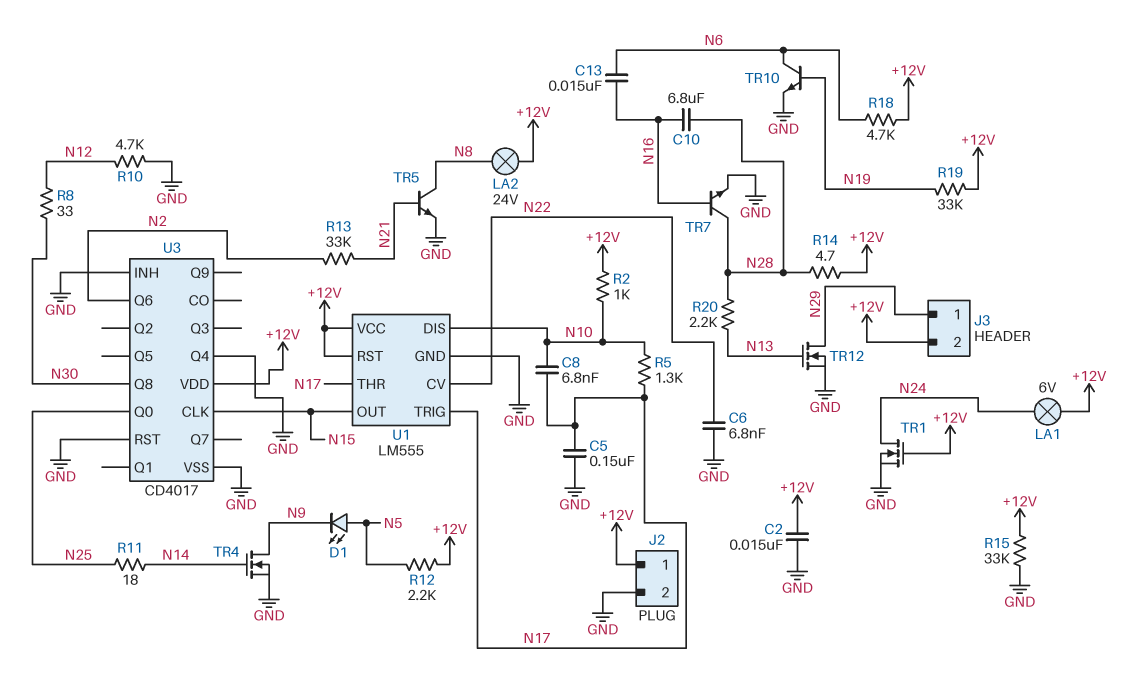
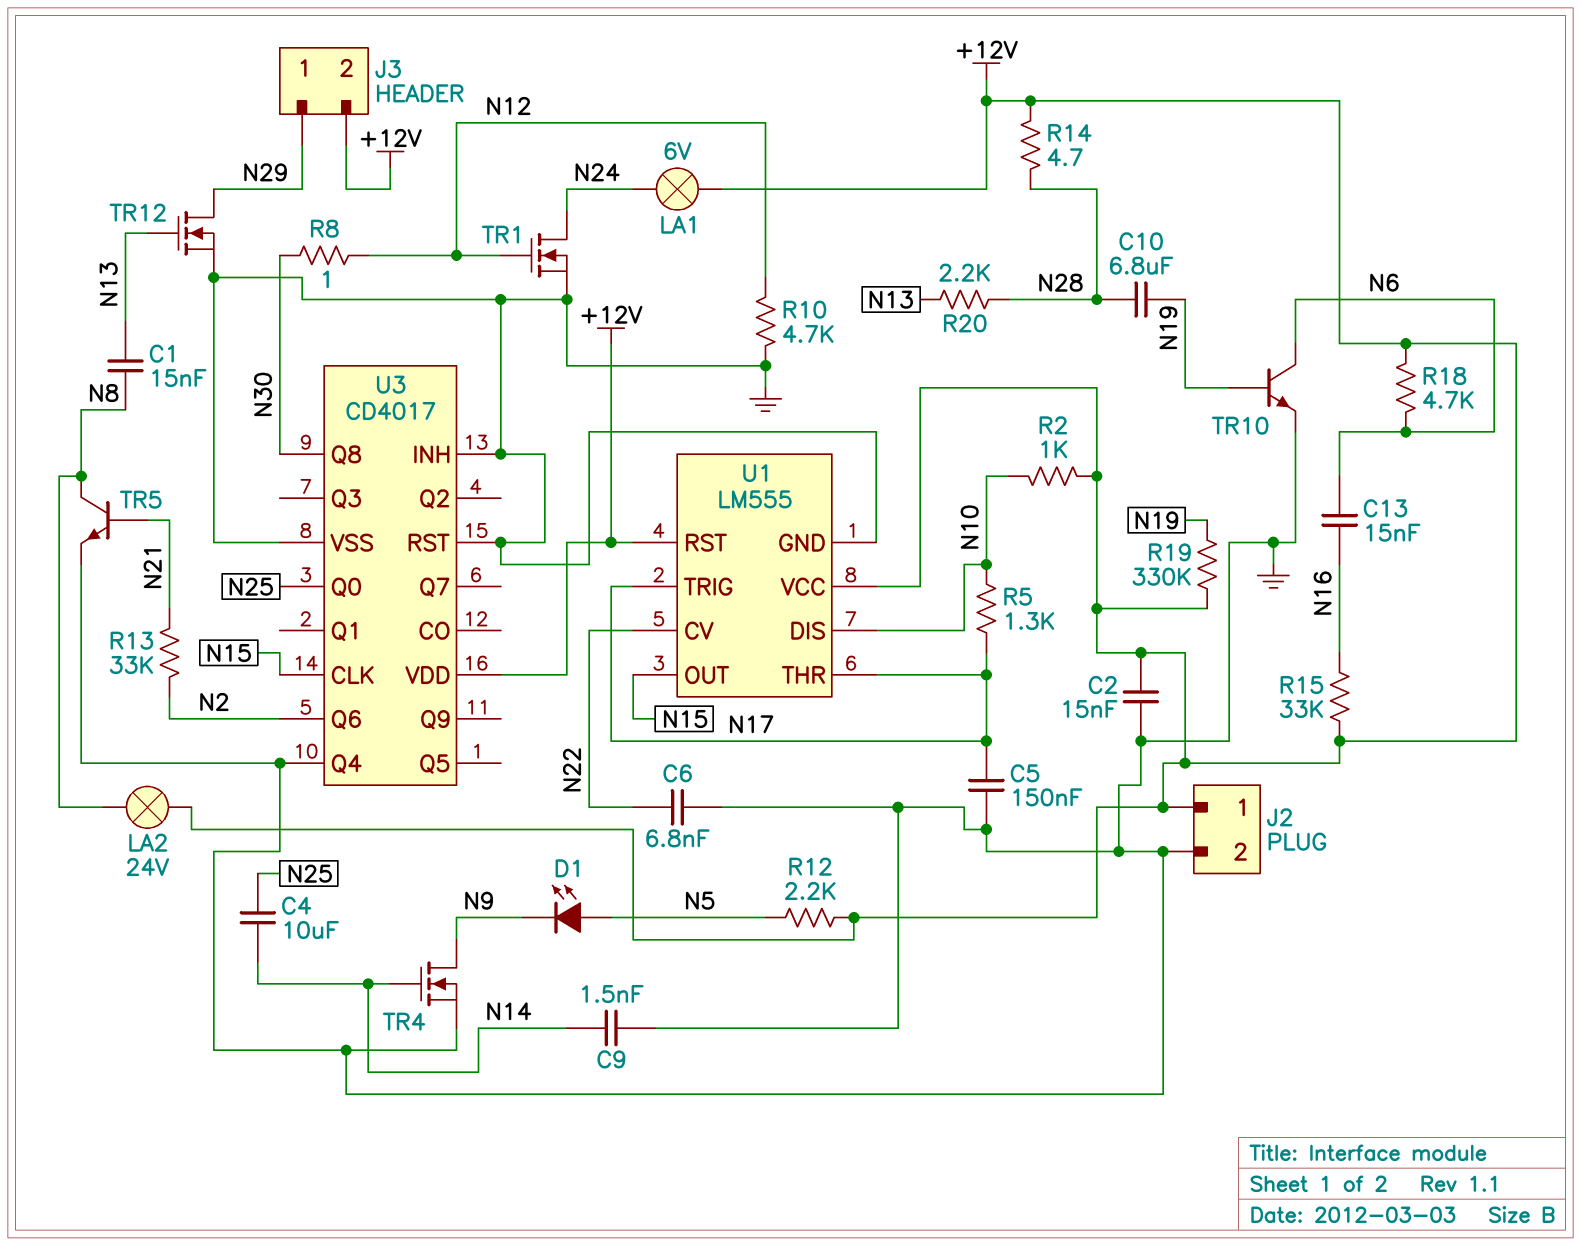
C1: none -> 15nF (N8, N13)
C4: none -> 10uF (N14, N25)
C8: 6.8nF (N10, N17) -> none
C9: none -> 1.5nF (GND, N14)
C10: 6.8uF (N16, N28) -> 6.8uF (N19, N28)
R8: 33 (N12, N30) -> 1 (N12, N30)
R11: 18 (N14, N25) -> none
R15: 33k (+12V, GND) -> 33k (+12V, N16)
R19: 33k (+12V, N19) -> 330k (+12V, N19)
TR1: NMOS (G +12V, D N24, S GND) -> NMOS (G N12, D N24, S GND)
TR7: NPN (B N16, C N28, E GND) -> none

